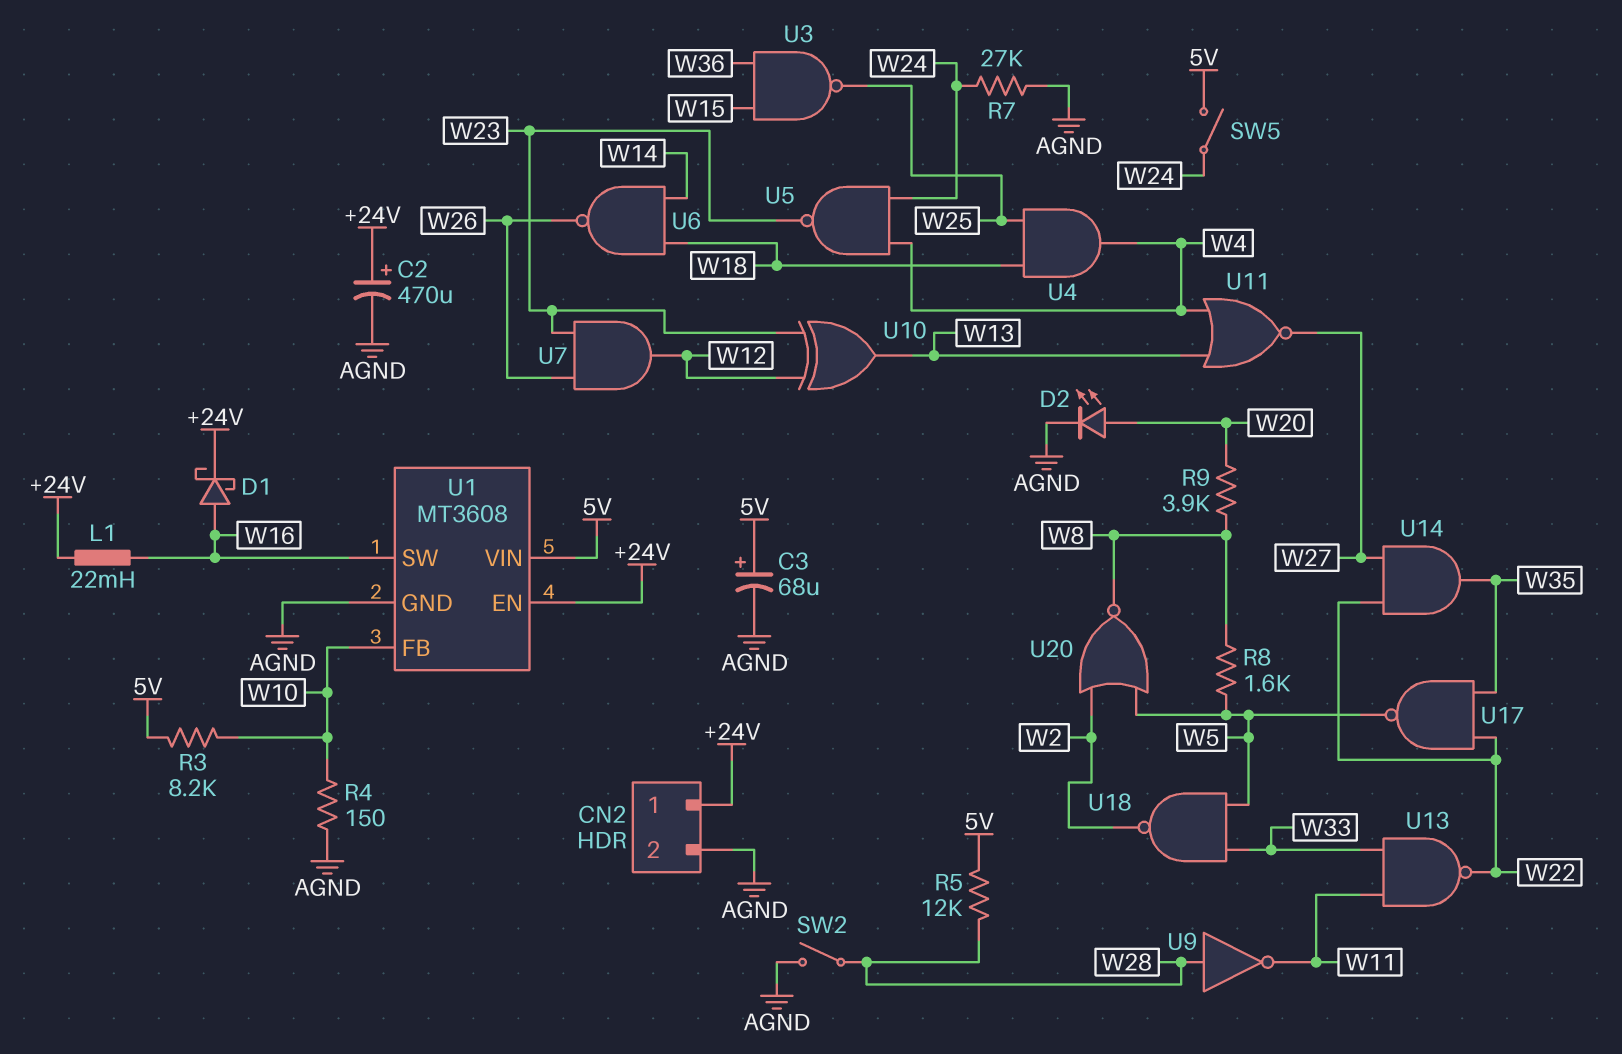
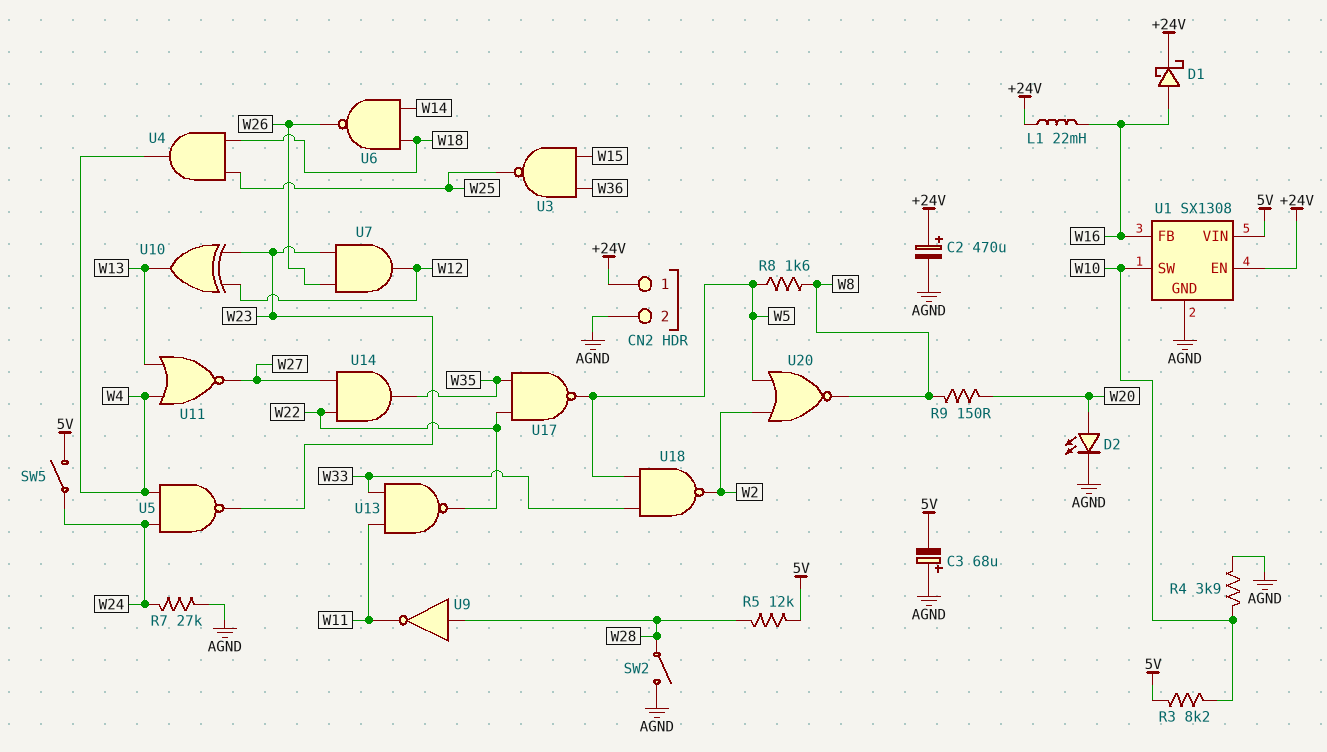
C3: 68uF (plus 5V, minus AGND) -> 68uF (plus AGND, minus 5V)
R4: 150 (AGND, W10) -> 3.9k (AGND, W10)
R9: 3.9k (W8, W20) -> 150 (W8, W20)
U1: MT3608 -> SX1308
U1 pin FB: W10 -> W16
U1 pin SW: W16 -> W10

